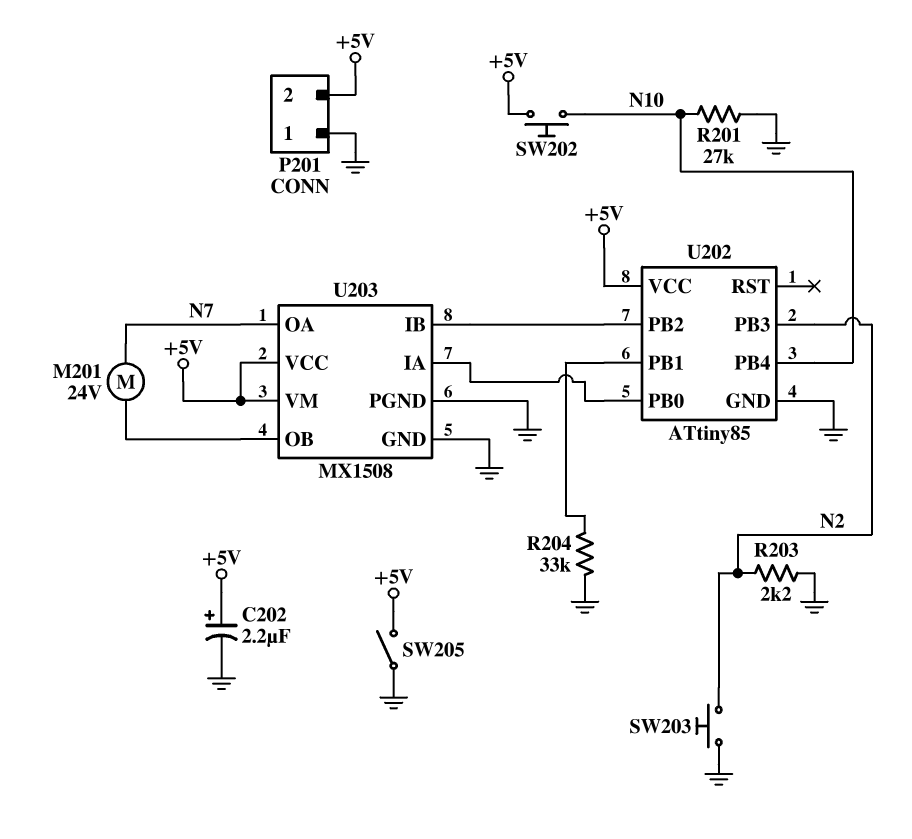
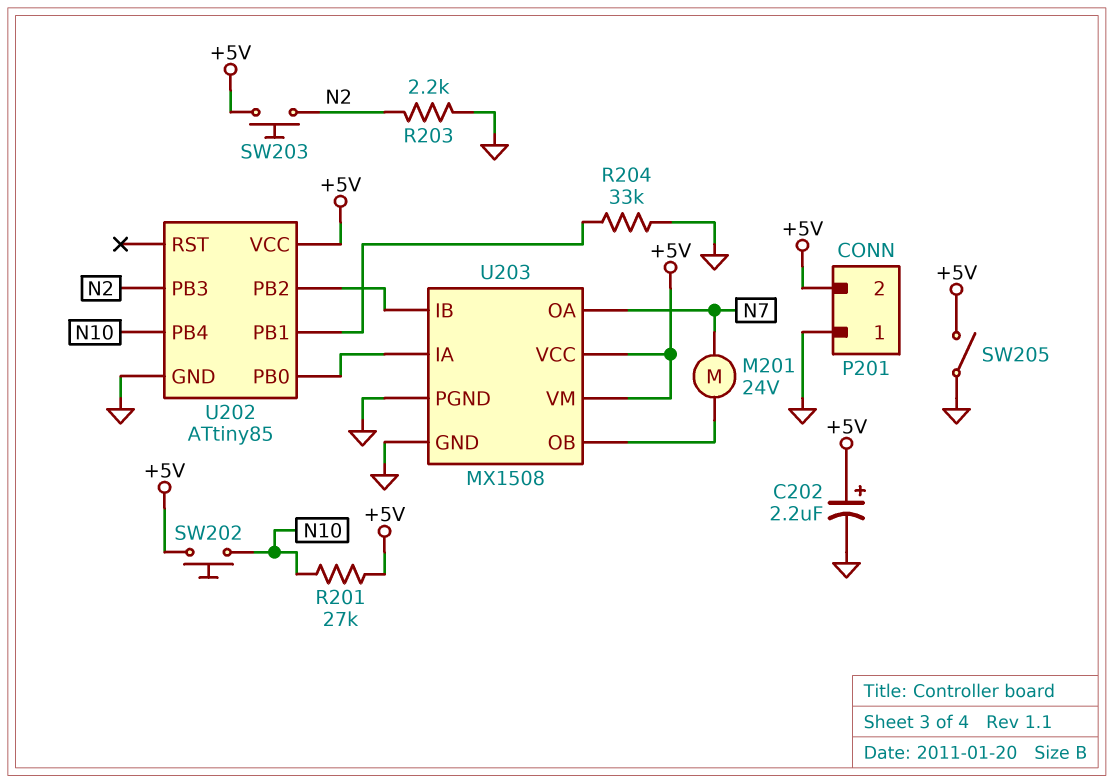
R201: 27k (GND, N10) -> 27k (+5V, N10)
SW203: button (GND, N2) -> button (+5V, N2)

